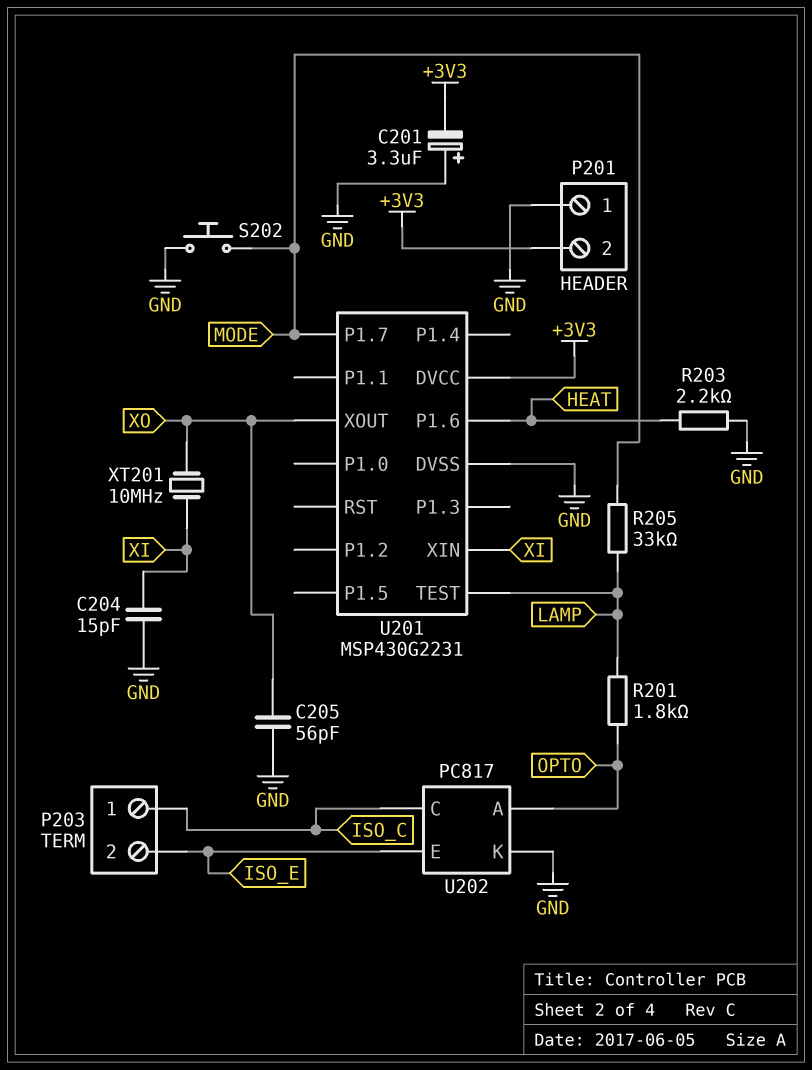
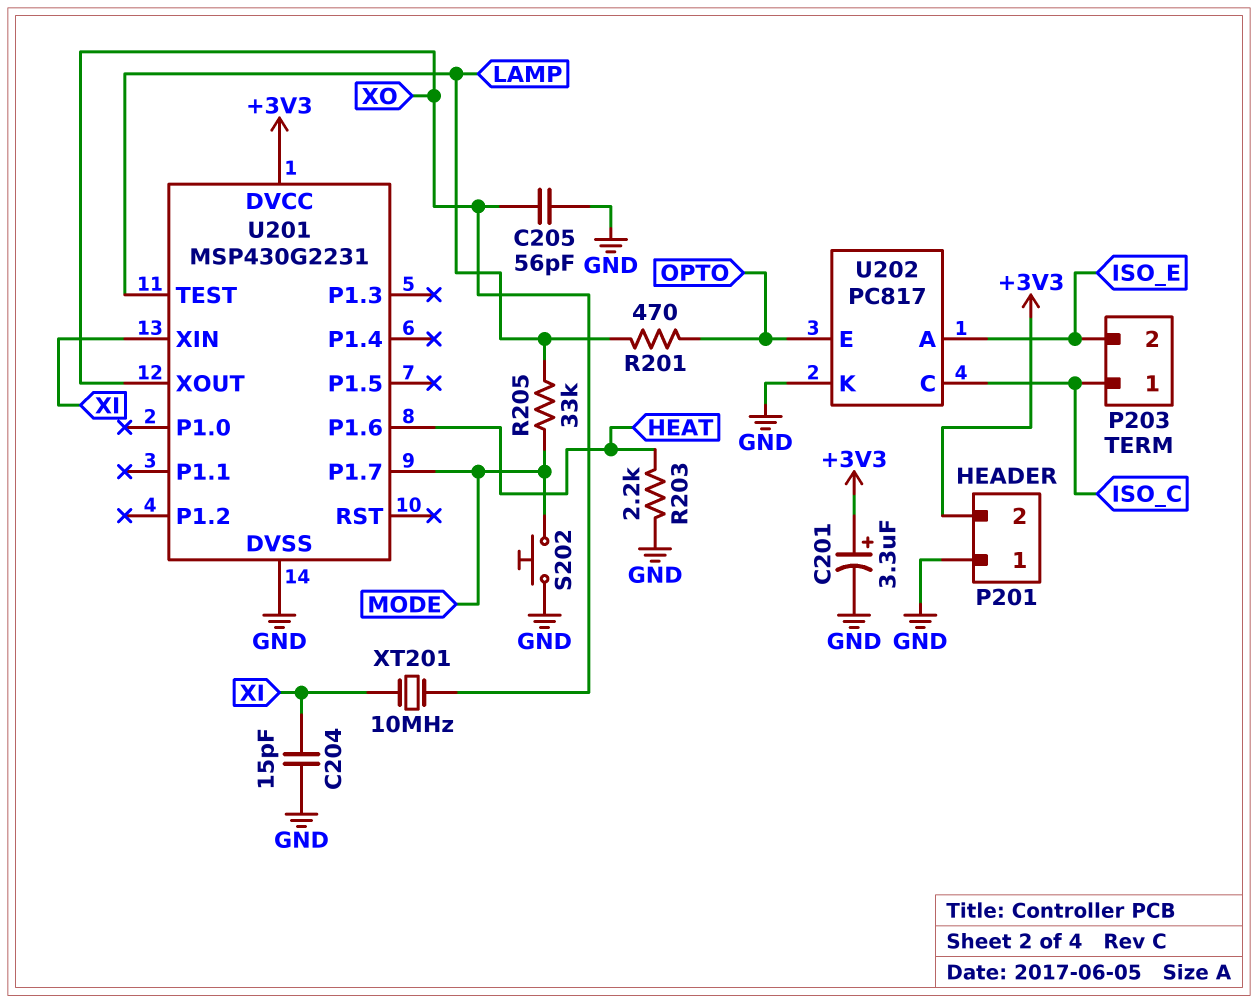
C201: 3.3uF (plus GND, minus +3V3) -> 3.3uF (plus +3V3, minus GND)
R201: 1.8k (LAMP, OPTO) -> 470 (LAMP, OPTO)
U202 pin A: OPTO -> ISO_E
U202 pin E: ISO_E -> OPTO

